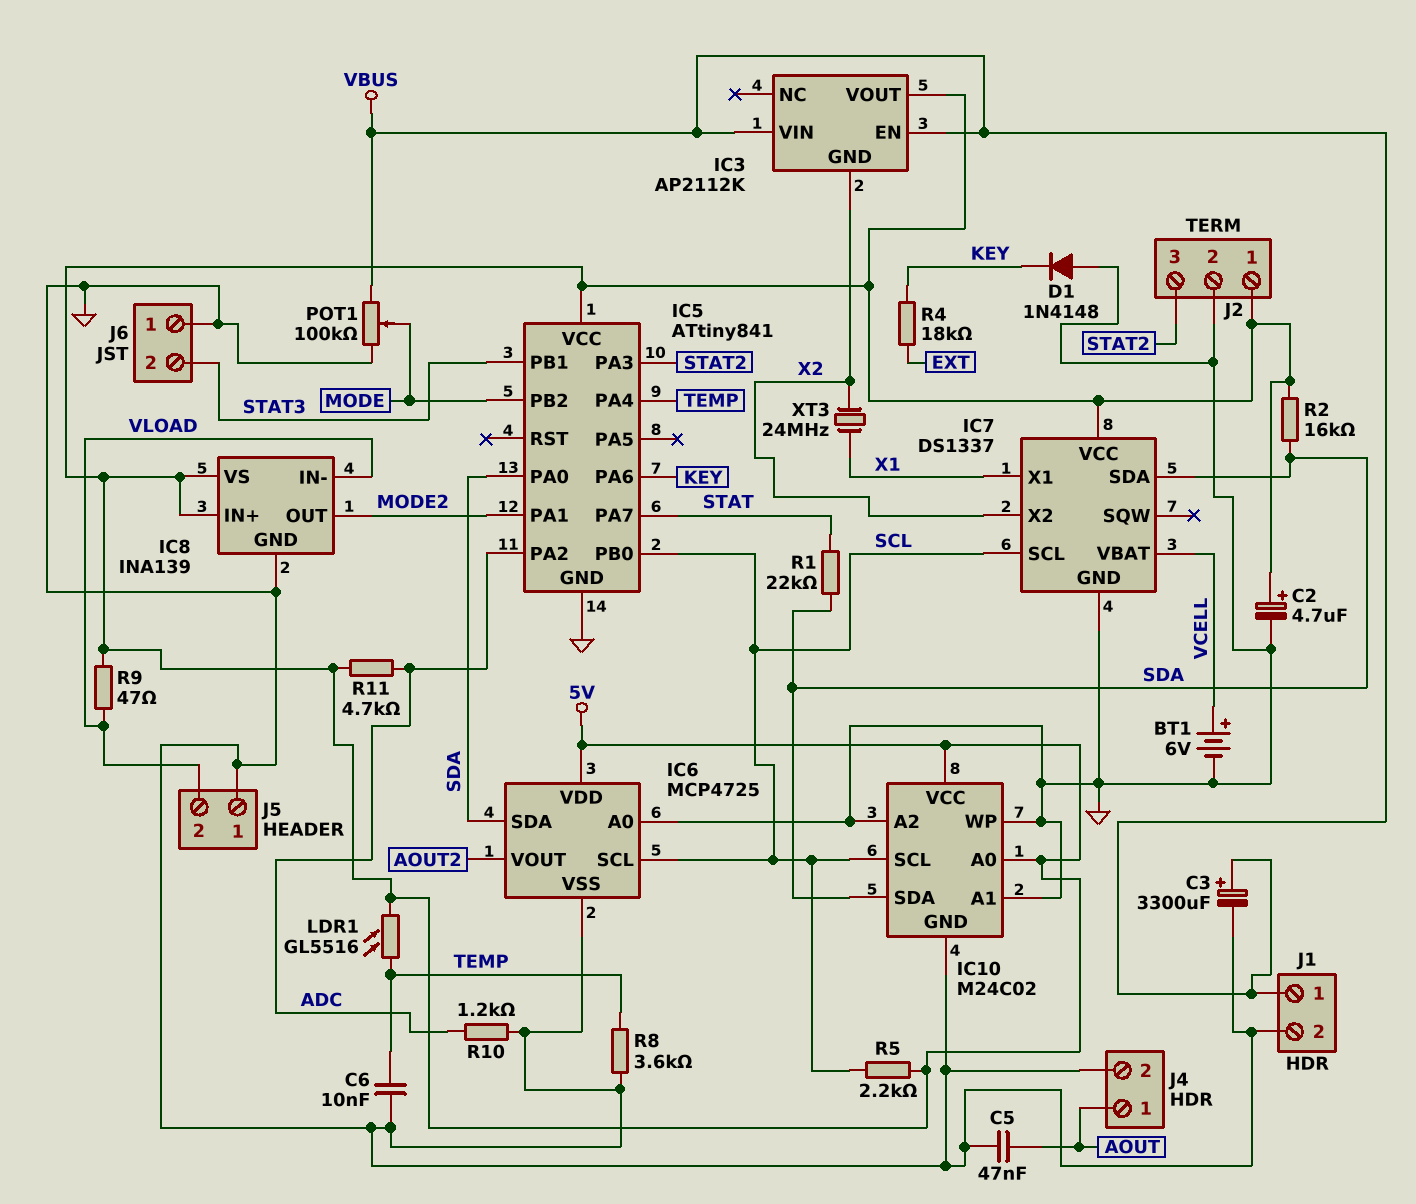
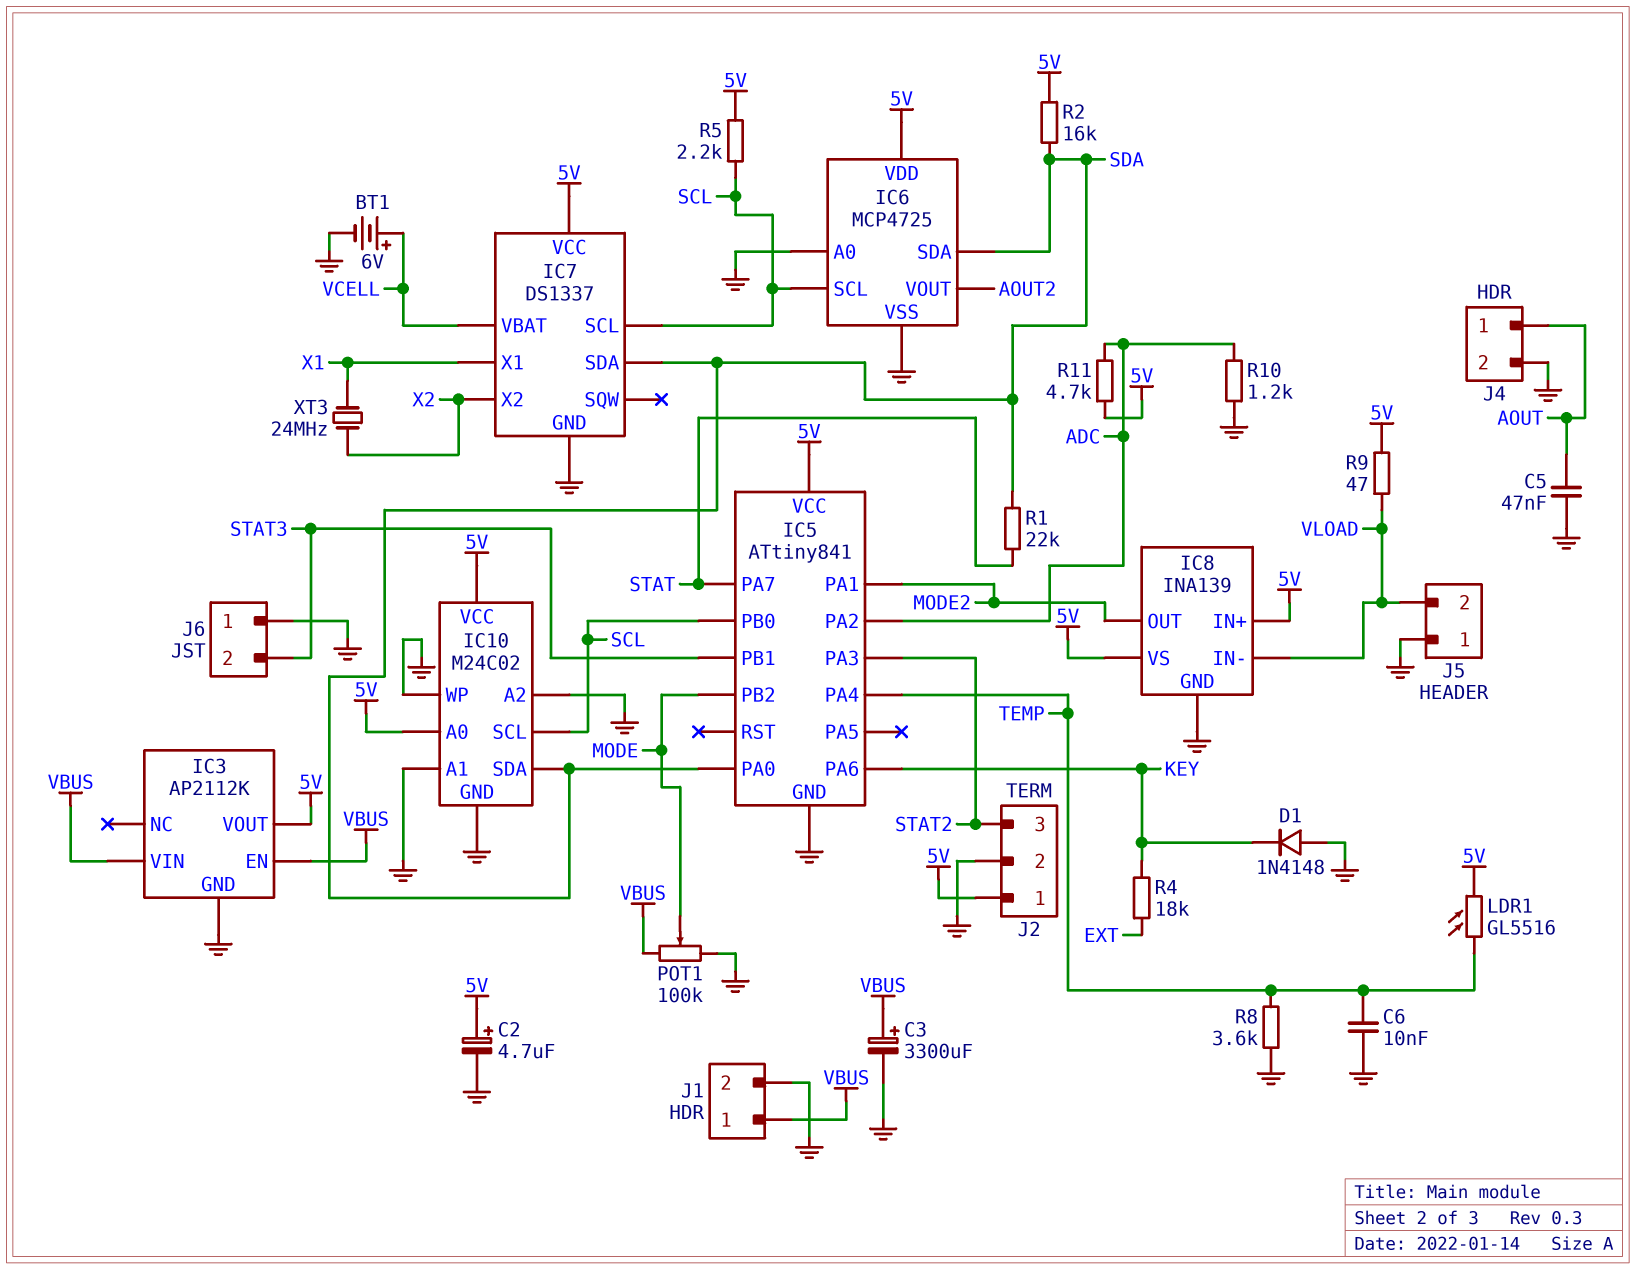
IC3 pin GND: X2 -> GND

